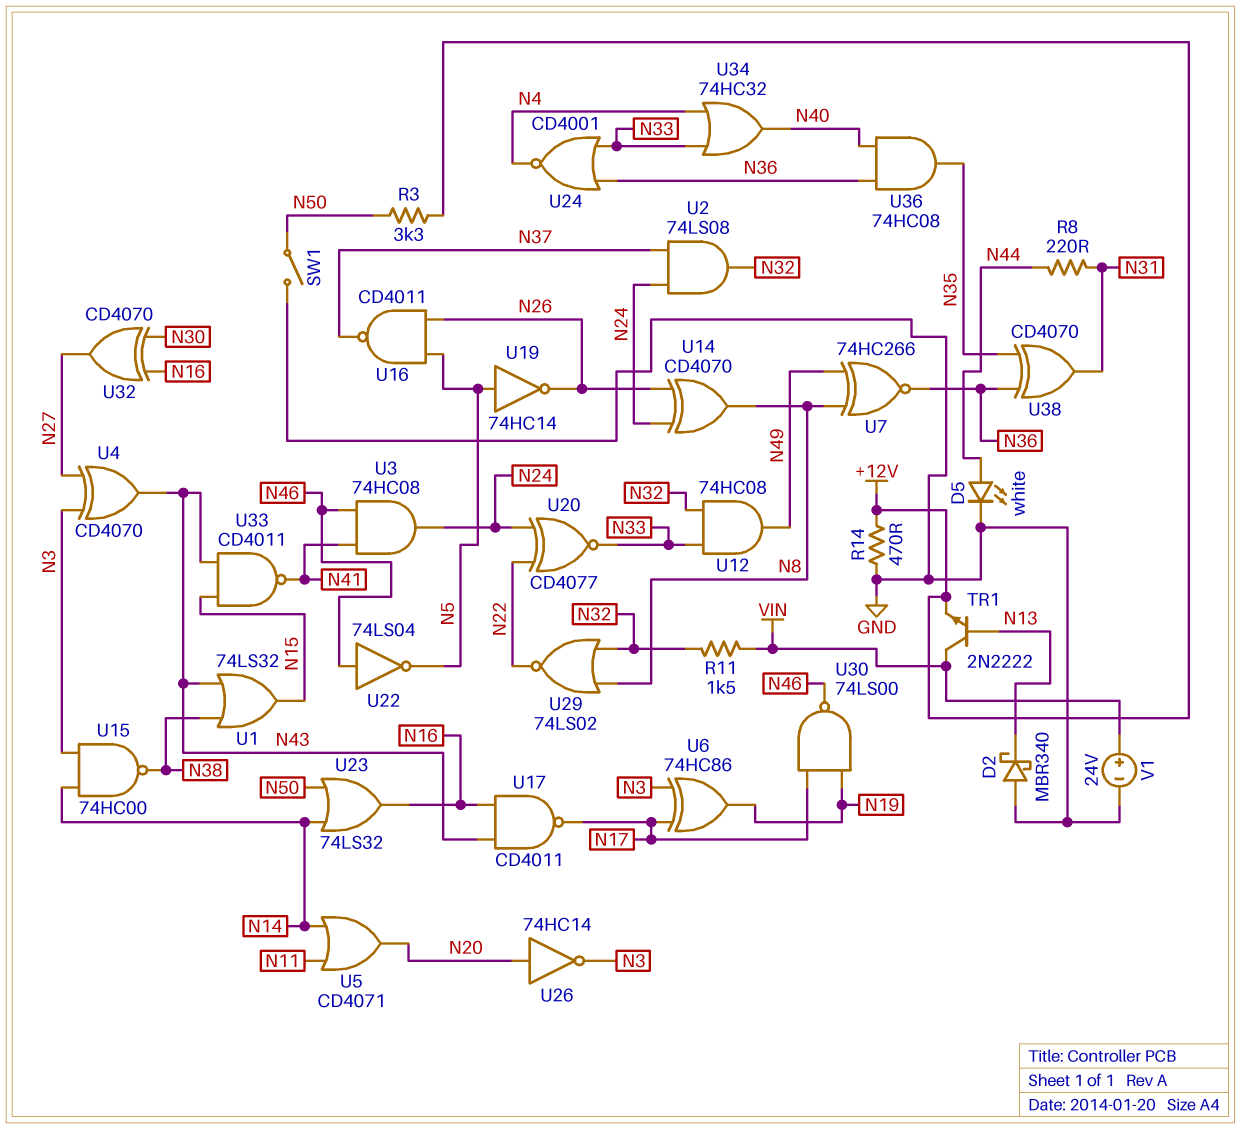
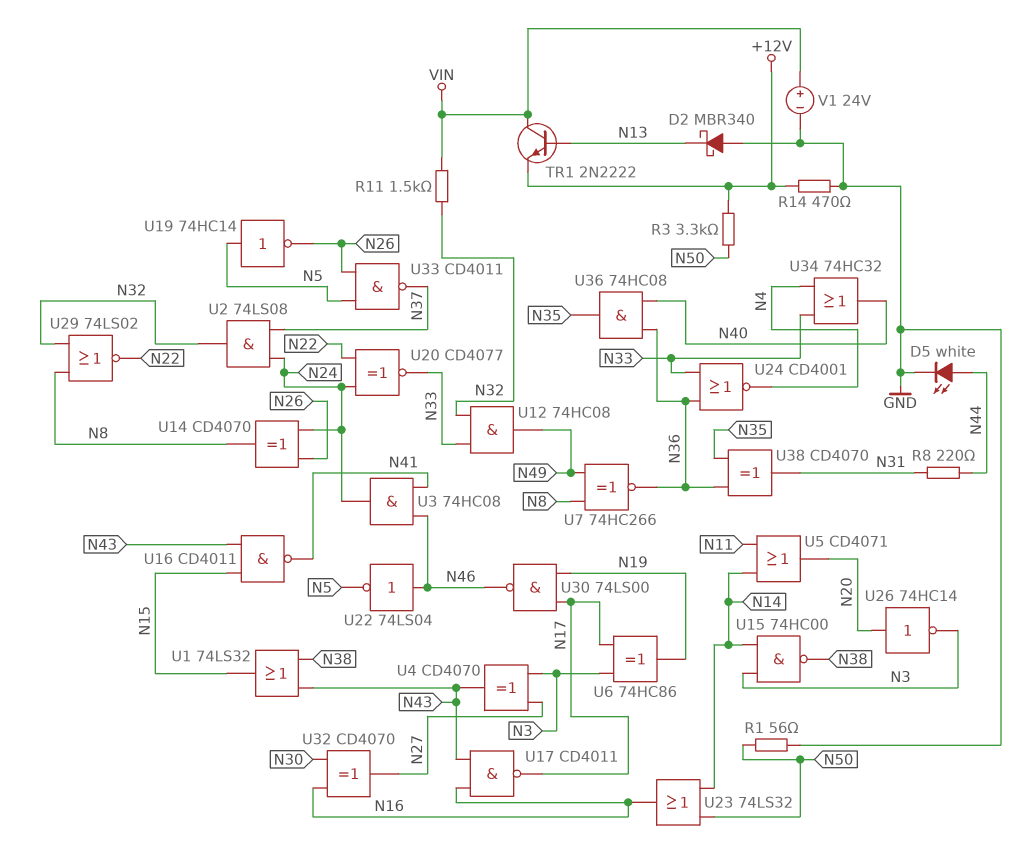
R1: none -> 56 (GND, N50)
SW1: switch (GND, N50) -> none
U16: NAND CD4011 (in N5, in N26, out N37) -> NAND CD4011 (in N15, in N43, out N41)
U33: NAND CD4011 (in N15, in N43, out N41) -> NAND CD4011 (in N5, in N26, out N37)

